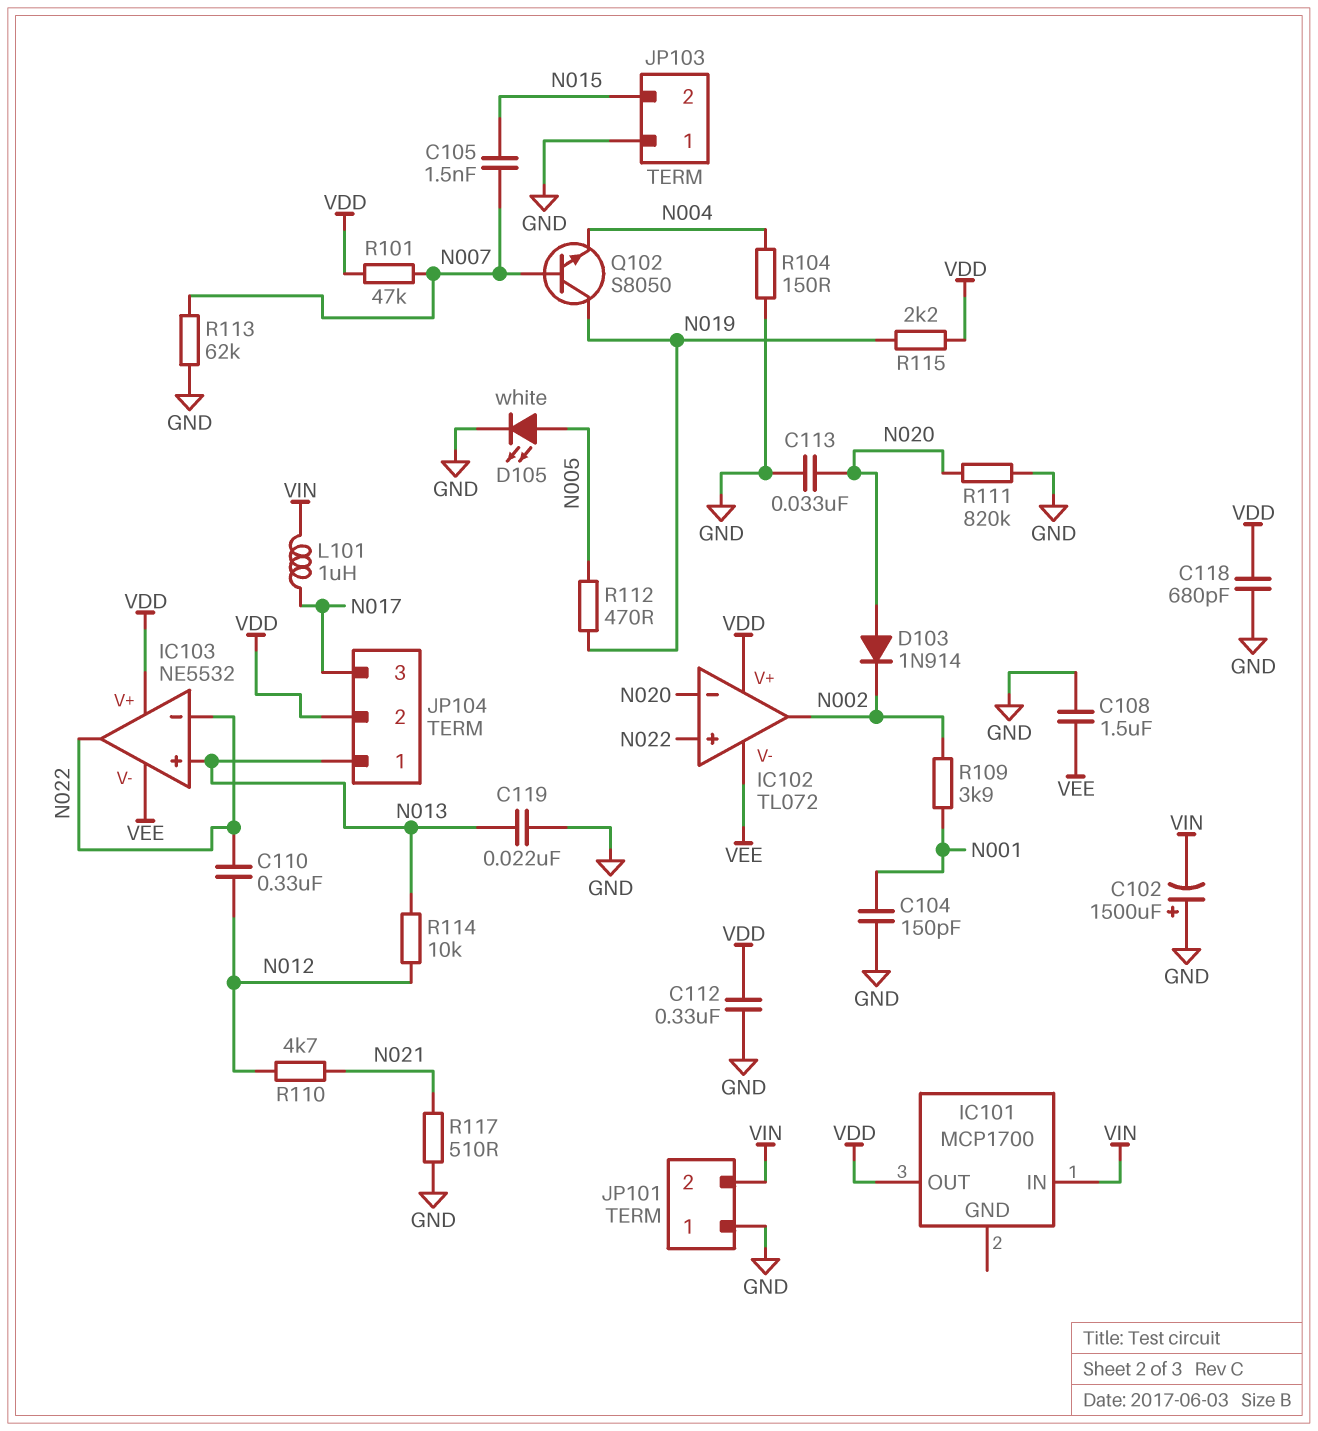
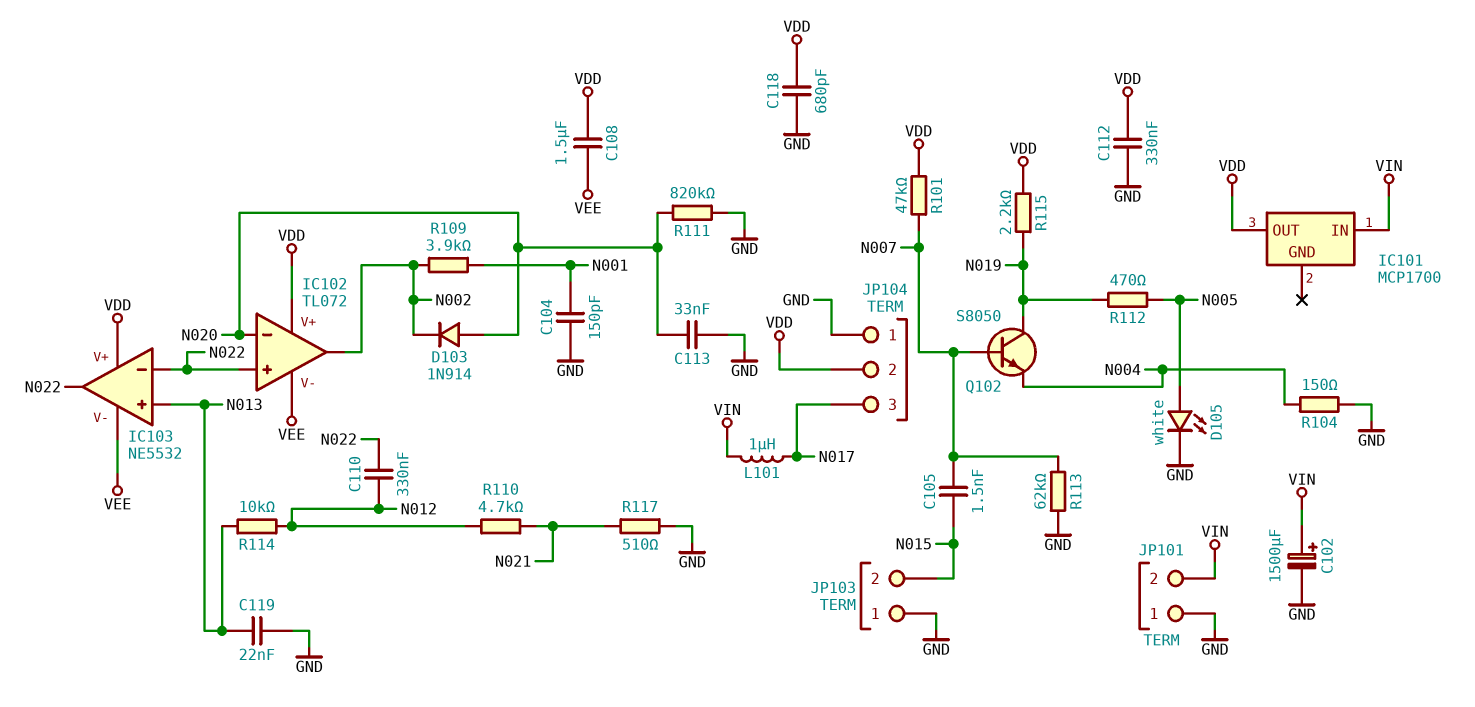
C102: 1500uF (plus GND, minus VIN) -> 1500uF (plus VIN, minus GND)
C108: 1.5uF (GND, VEE) -> 1.5uF (VDD, VEE)
JP104 pin 1: N013 -> GND

